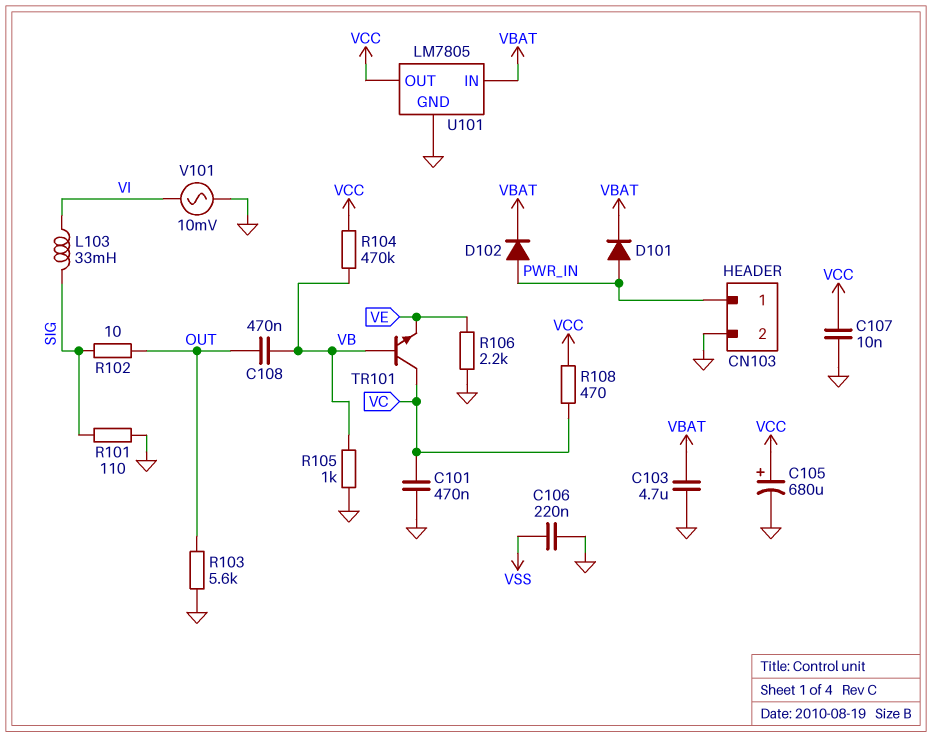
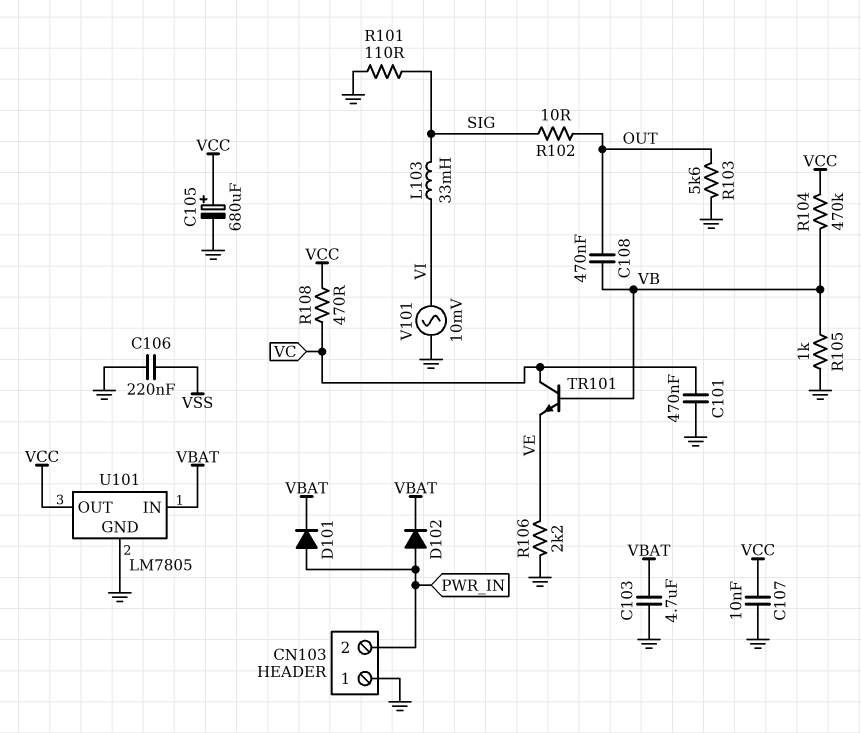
CN103 pin 1: PWR_IN -> GND
CN103 pin 2: GND -> PWR_IN

